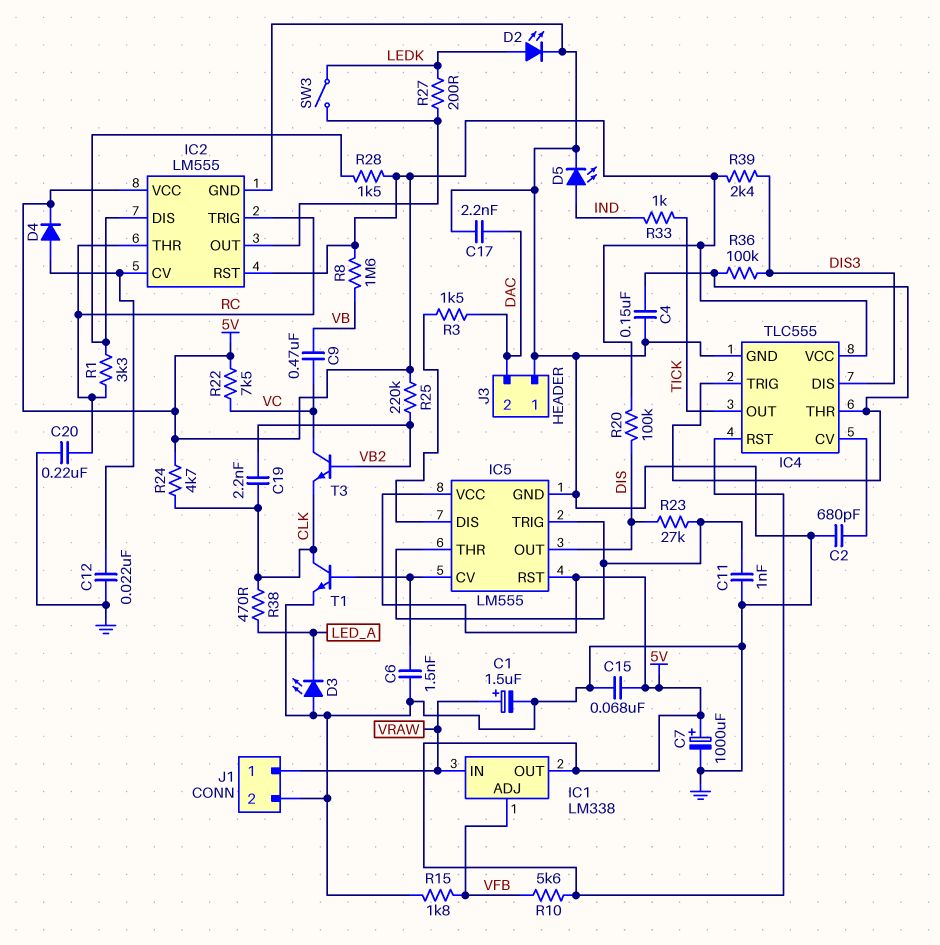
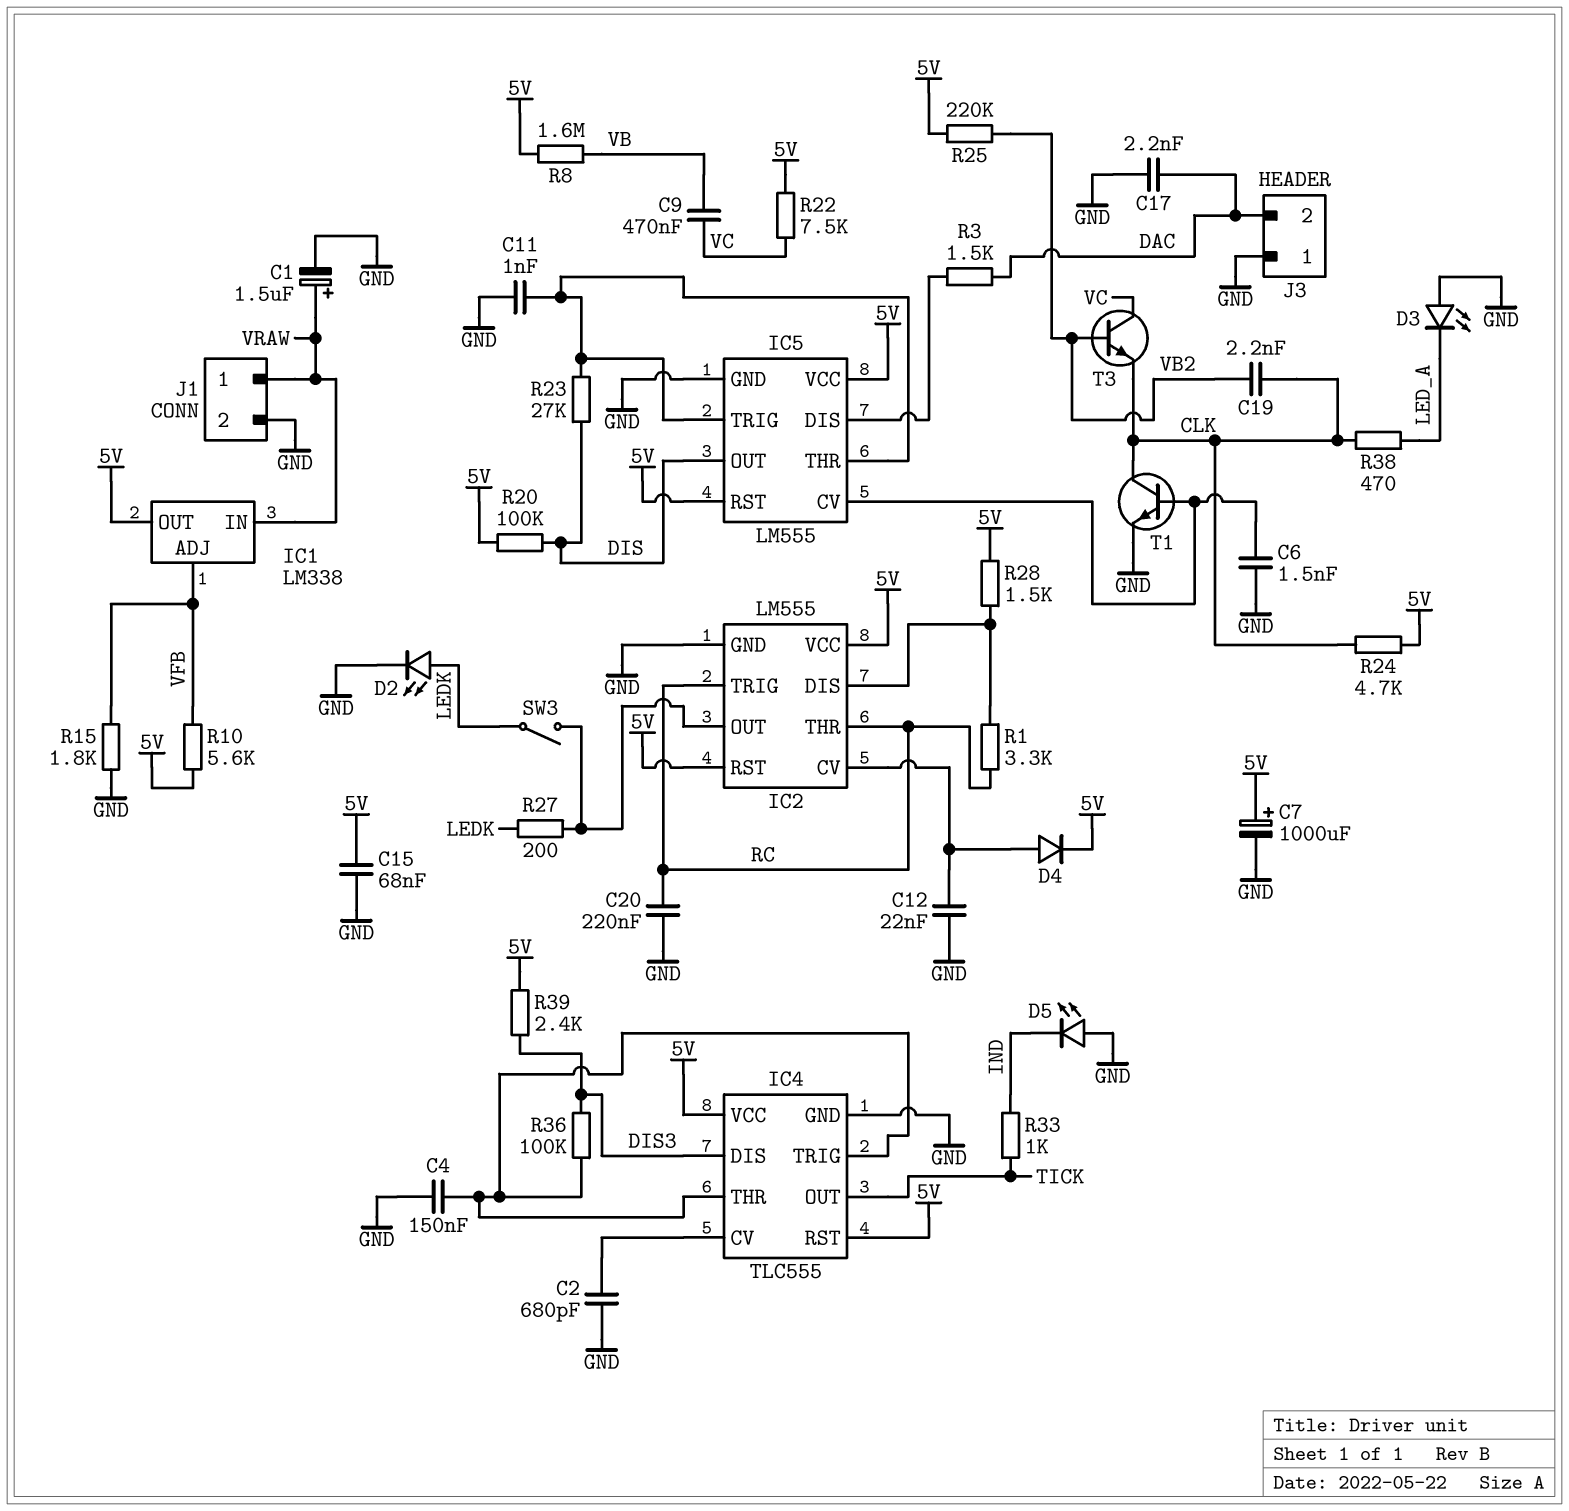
D5: LED (A IND, K GND) -> LED (A GND, K IND)

